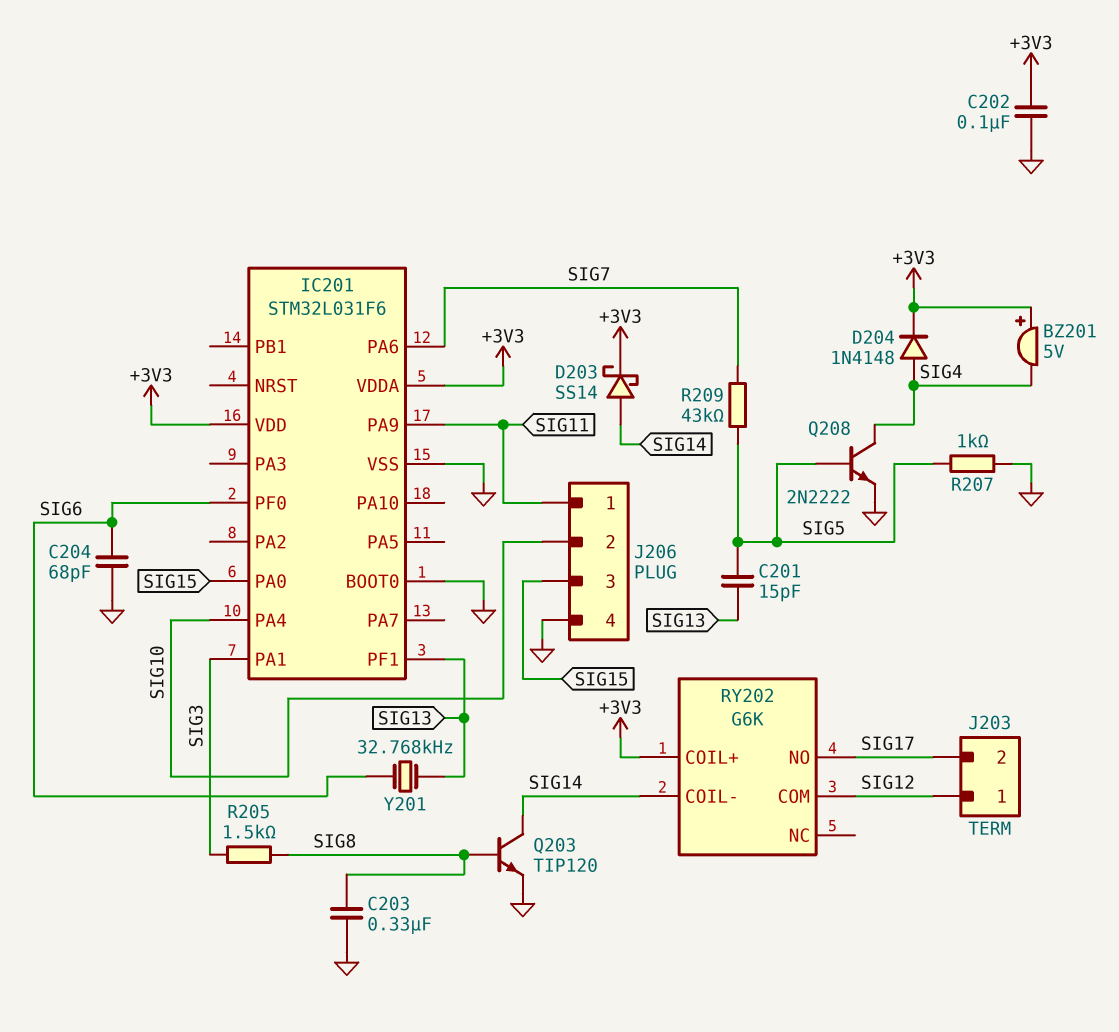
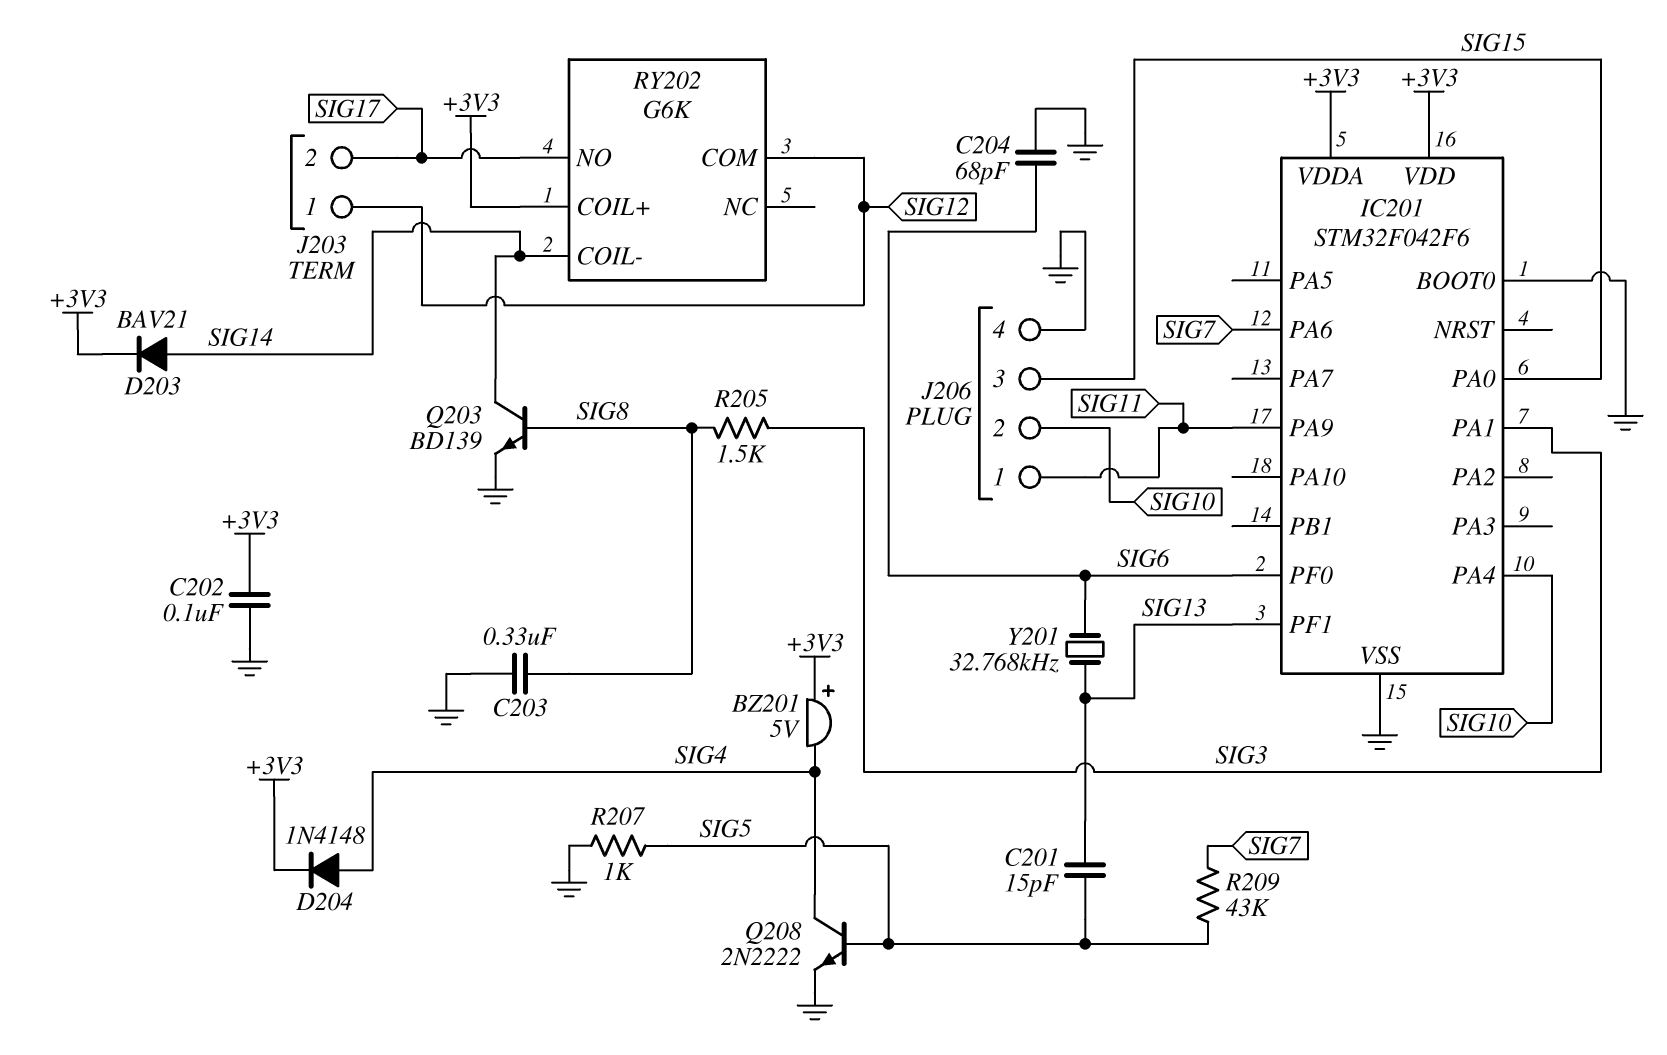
D203: schottky SS14 (A SIG14, K +3V3) -> diode BAV21 (A SIG14, K +3V3)
IC201: STM32L031F6 -> STM32F042F6
Q203: NPN TIP120 (B SIG8, C SIG14, E GND) -> NPN BD139 (B SIG8, C SIG14, E GND)

